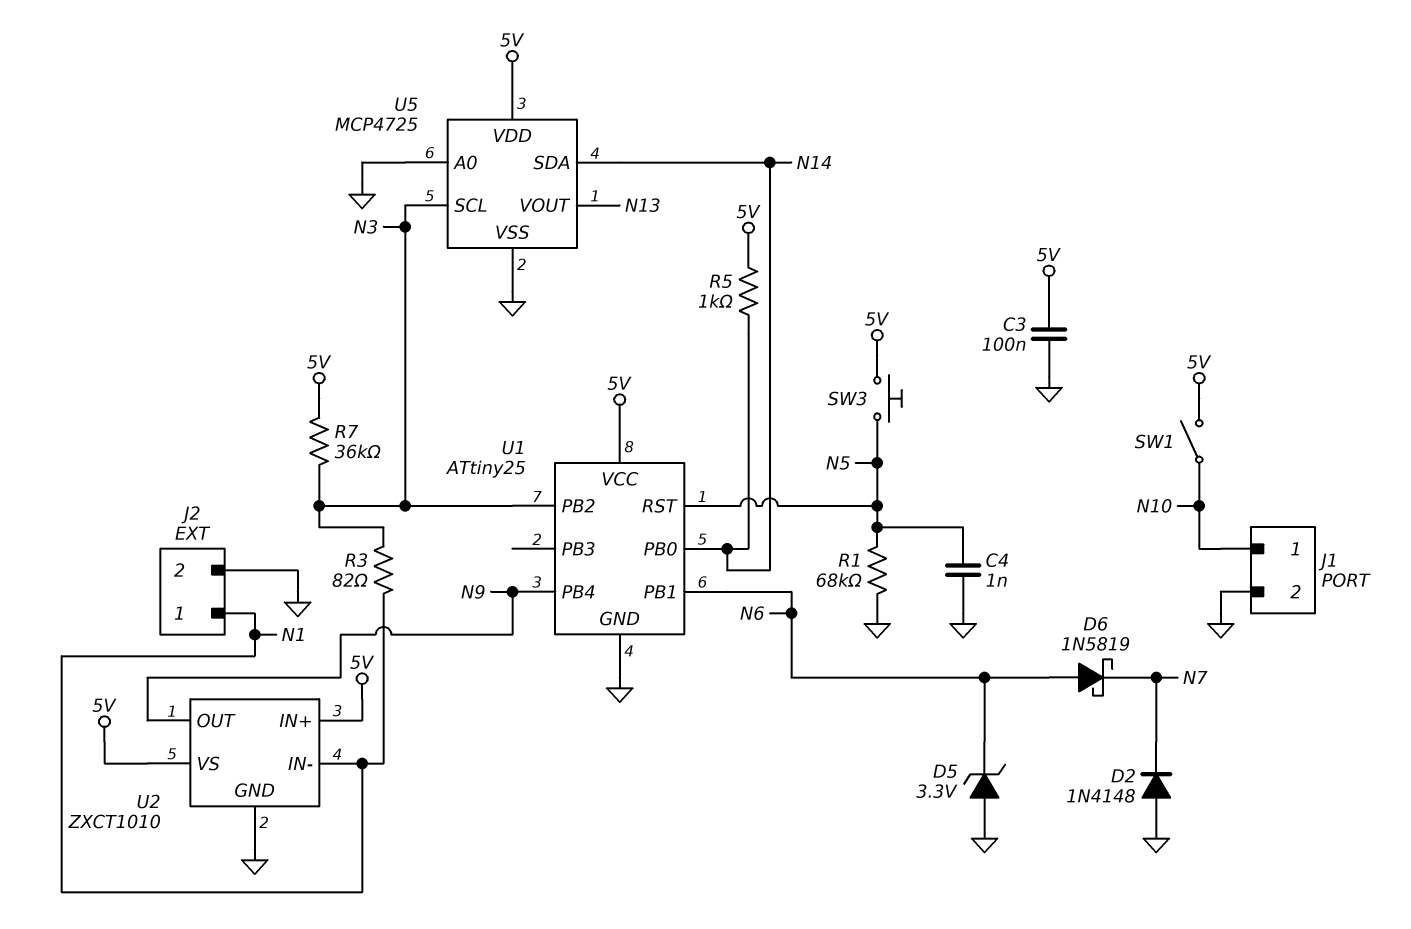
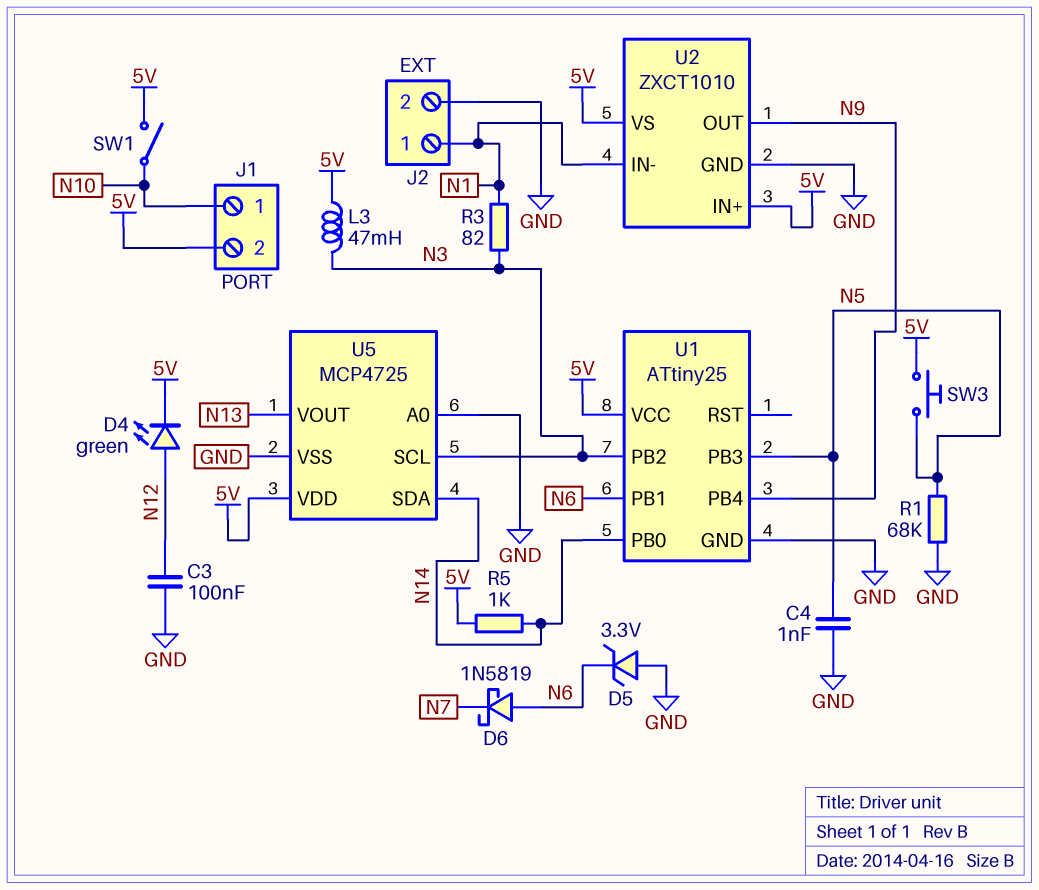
C3: 100nF (5V, GND) -> 100nF (GND, N12)
D2: diode 1N4148 (A GND, K N7) -> none
D4: none -> LED green (A N12, K 5V)
J1 pin 2: GND -> 5V
L3: none -> 47mH (5V, N3)
R7: 36k (5V, N3) -> none
U1 pin PB3: none -> N5
U1 pin RST: N5 -> none

